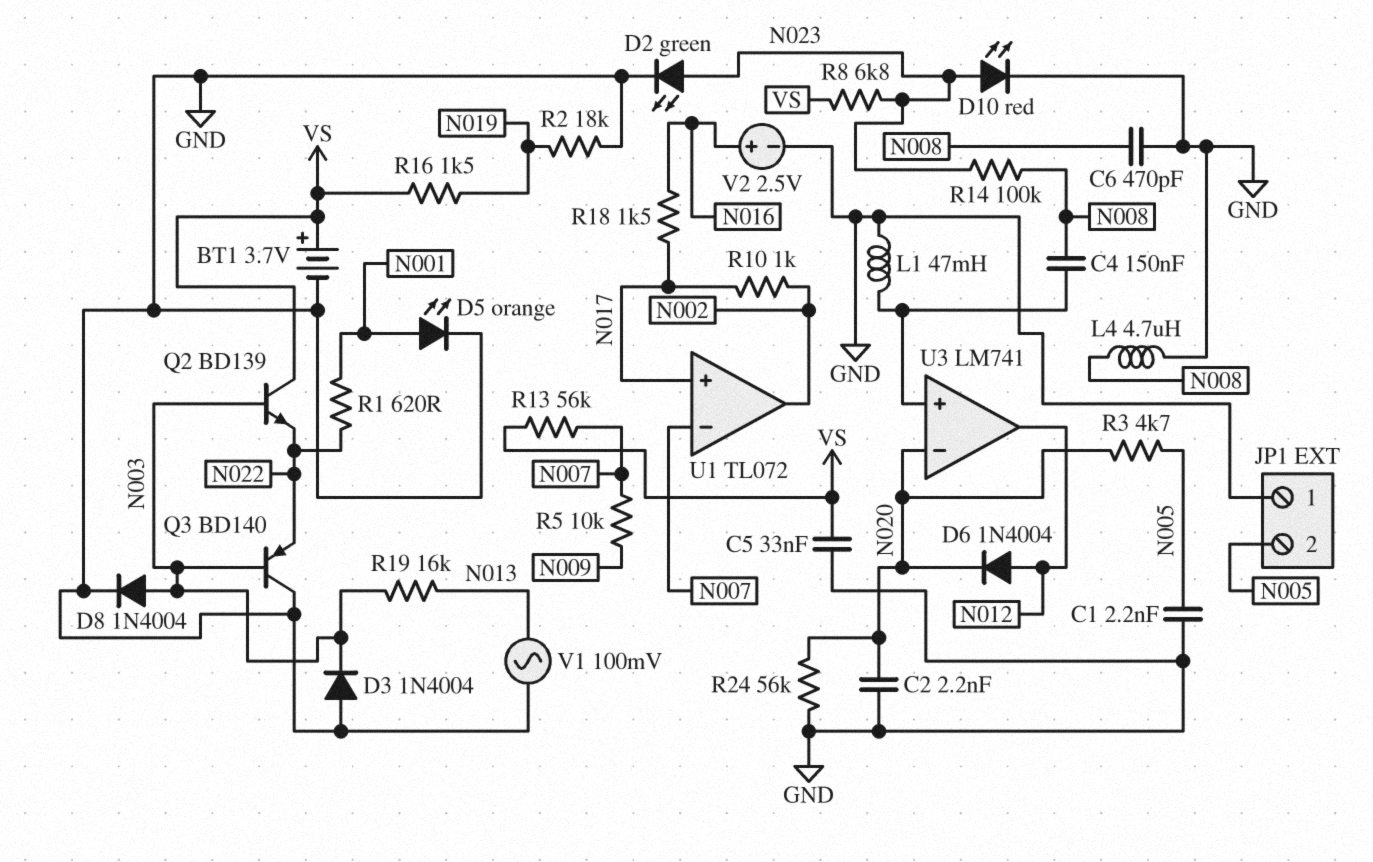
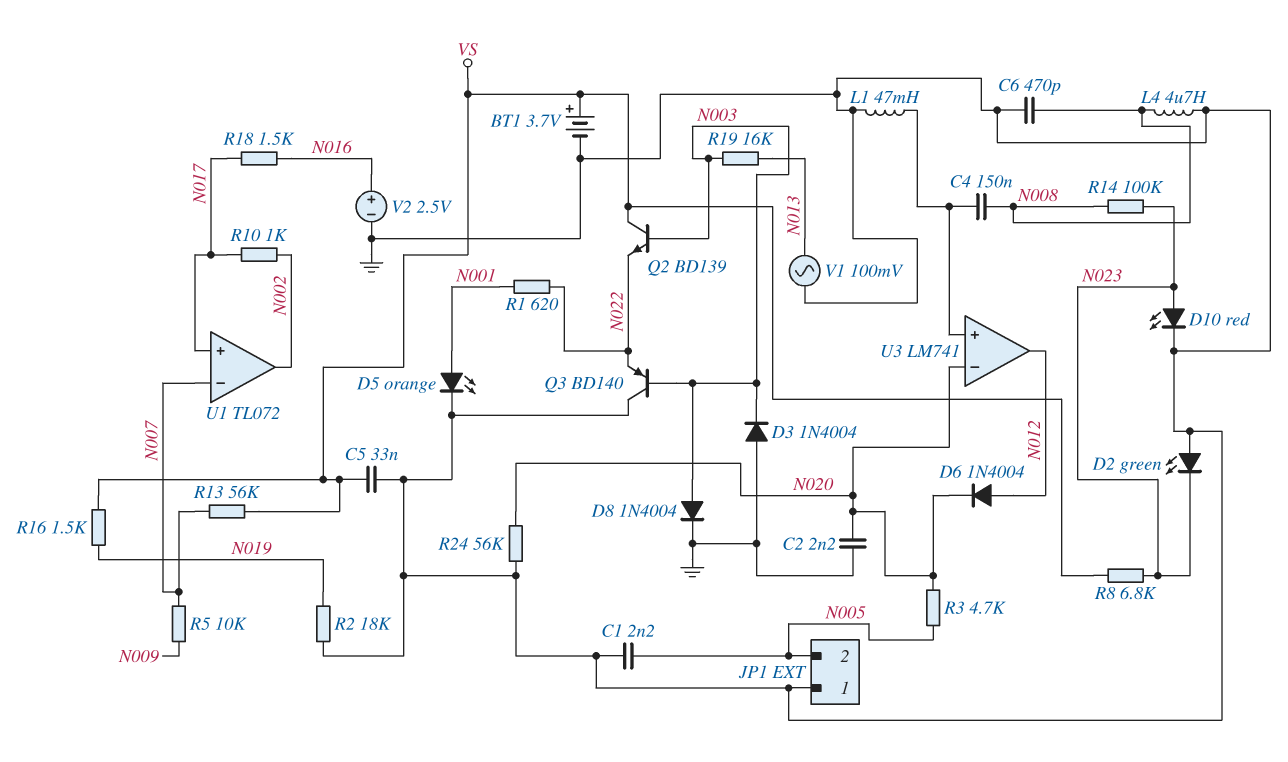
D2: LED green (A N023, K GND) -> LED green (A GND, K N023)

